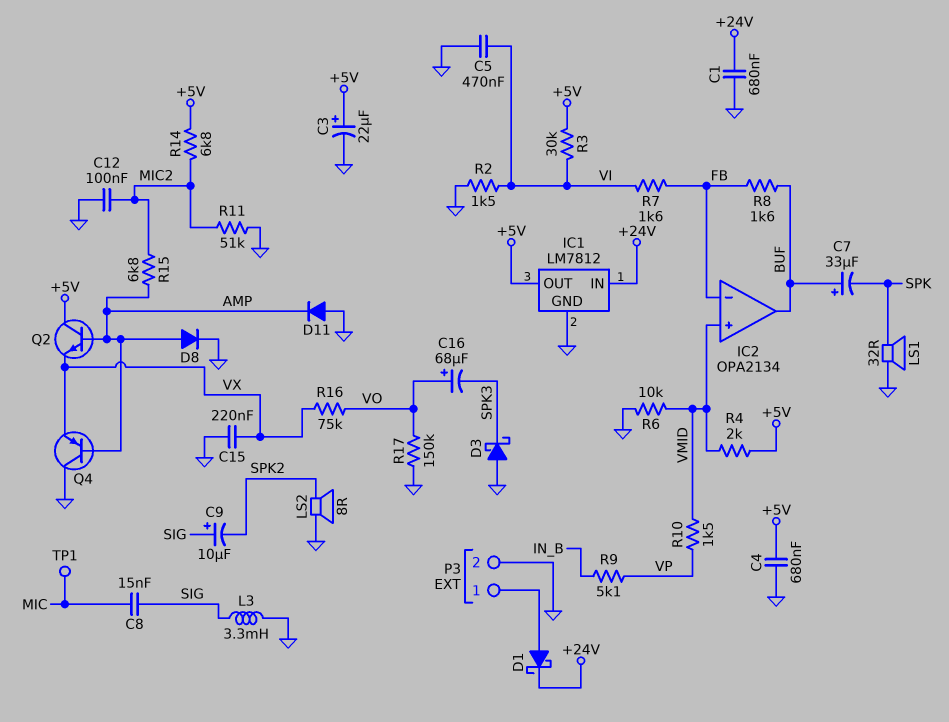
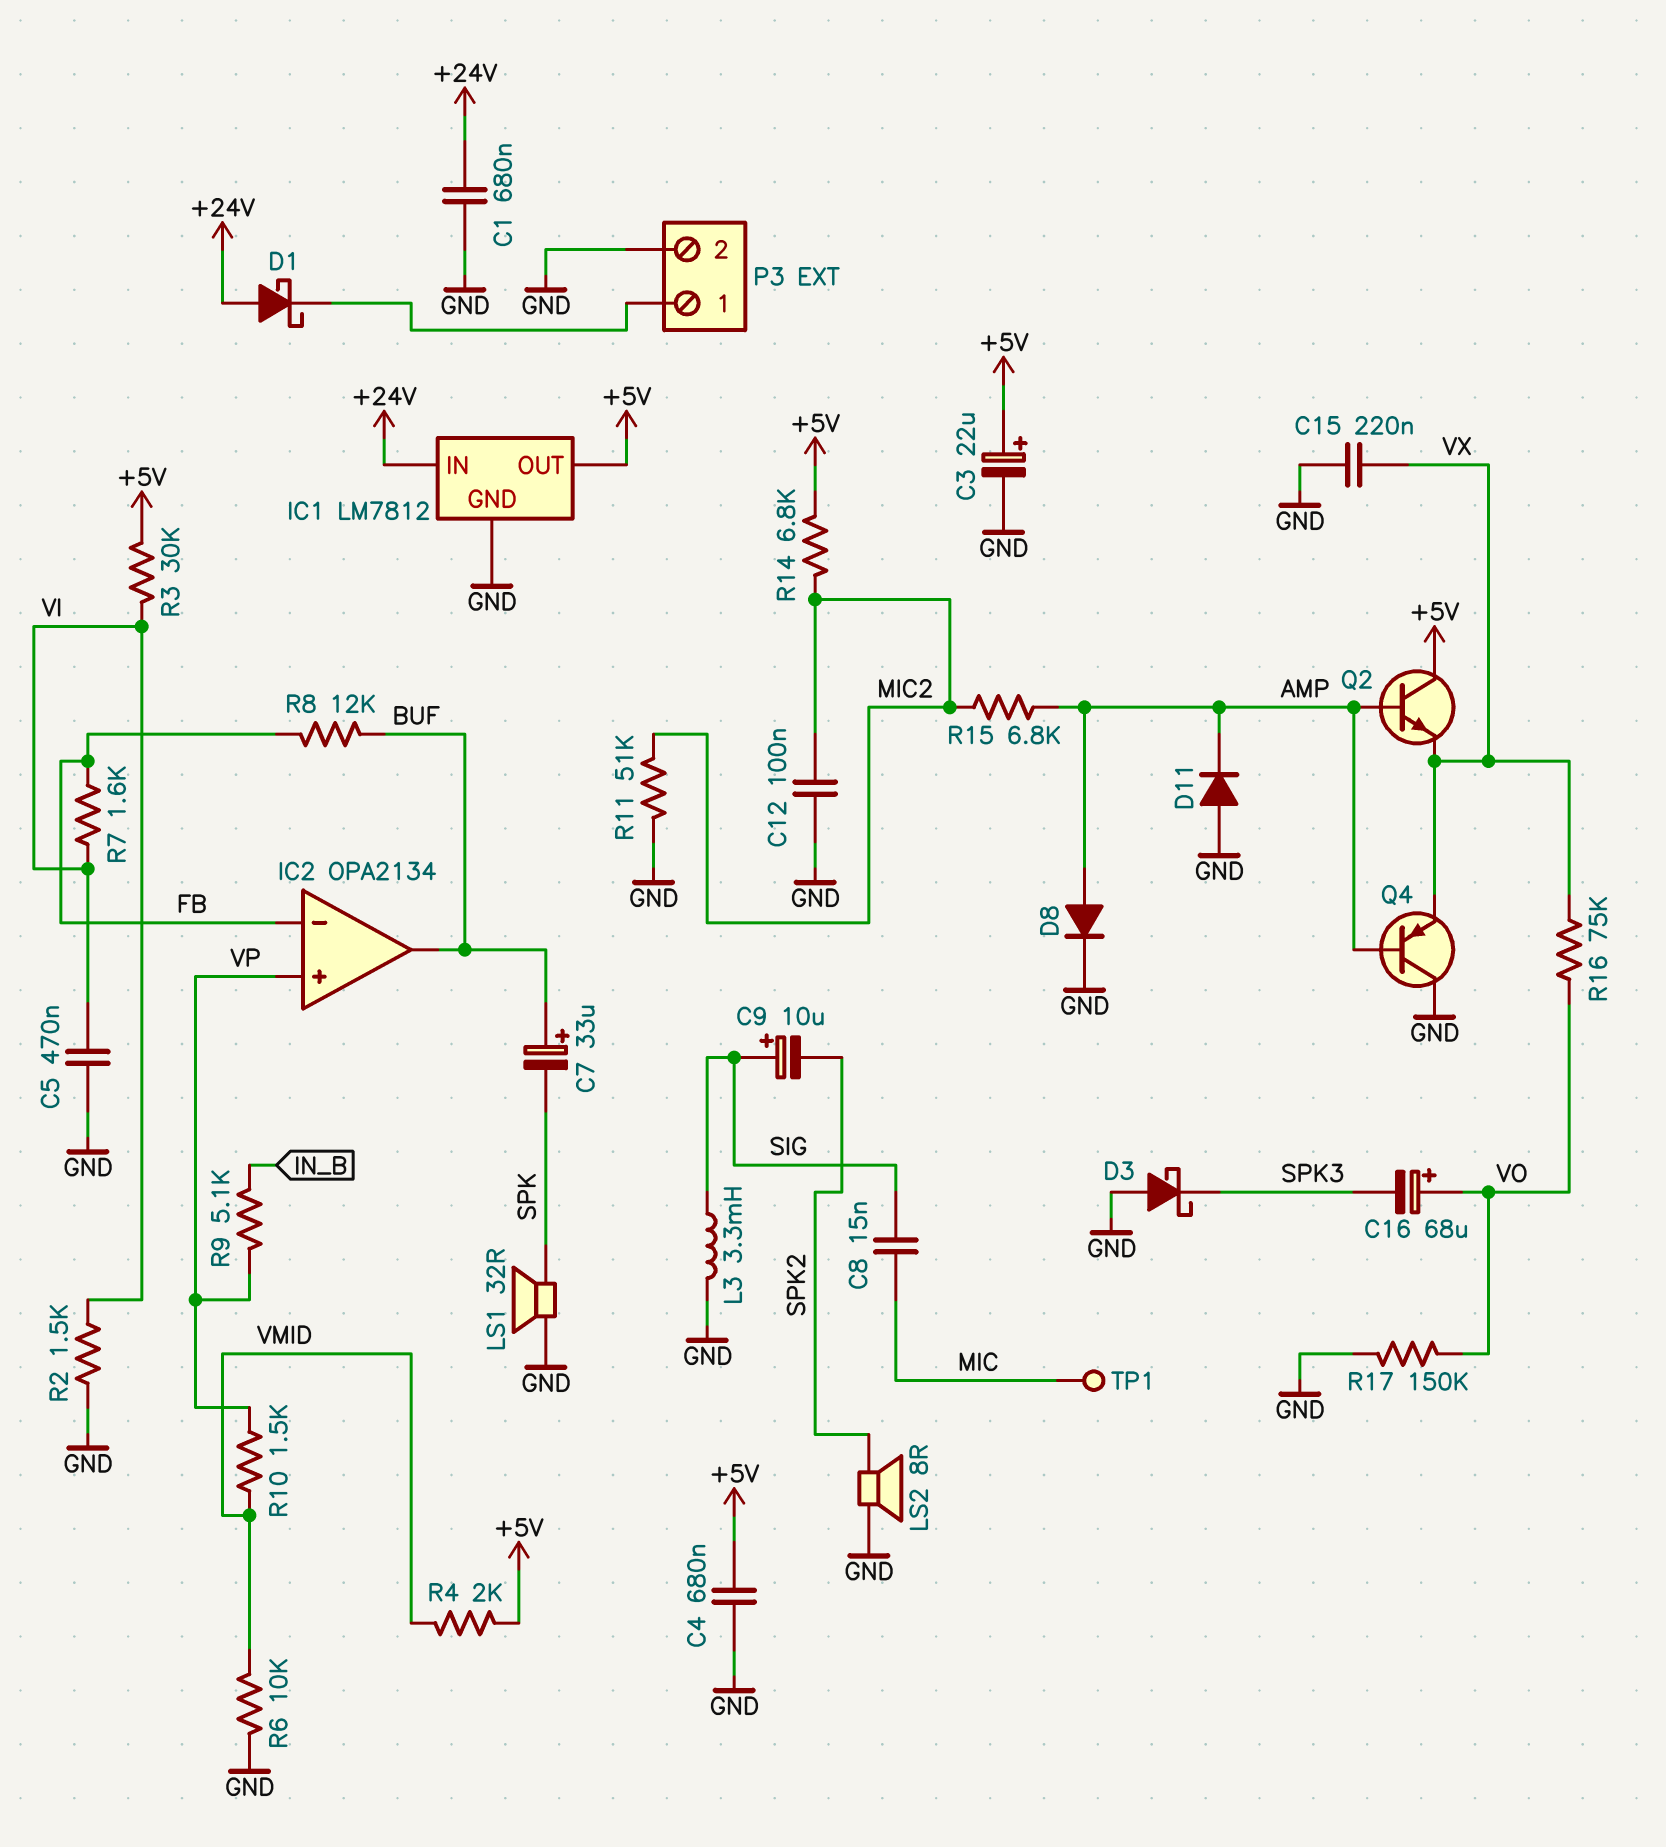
D1: schottky (A P3/1, K +24V) -> schottky (A +24V, K P3/1)
IC2 pin in+: VMID -> VP
R8: 1.6k (BUF, FB) -> 12k (BUF, FB)

